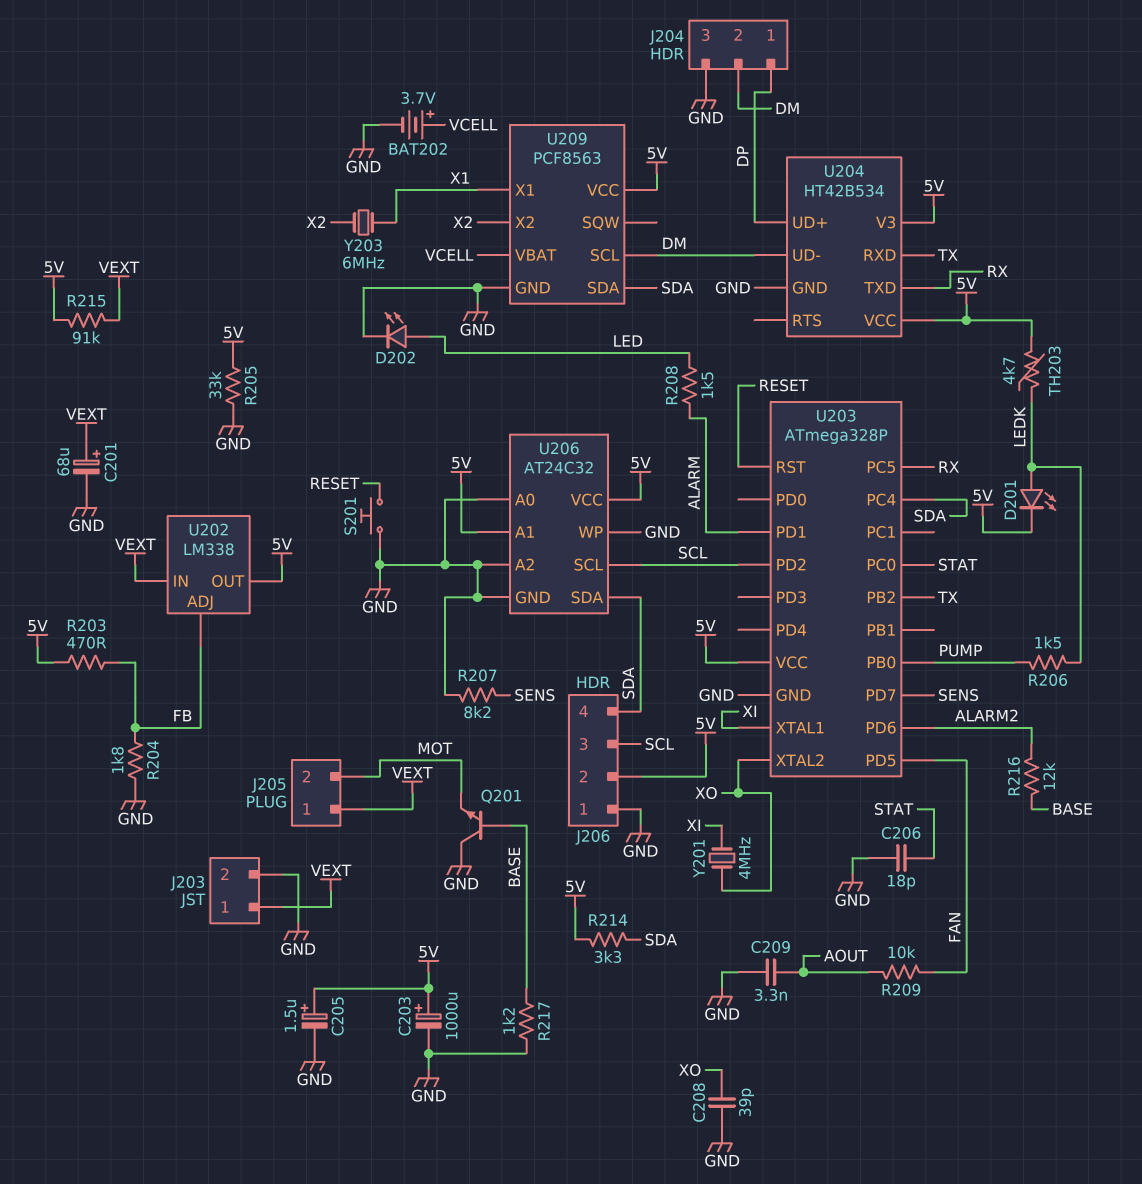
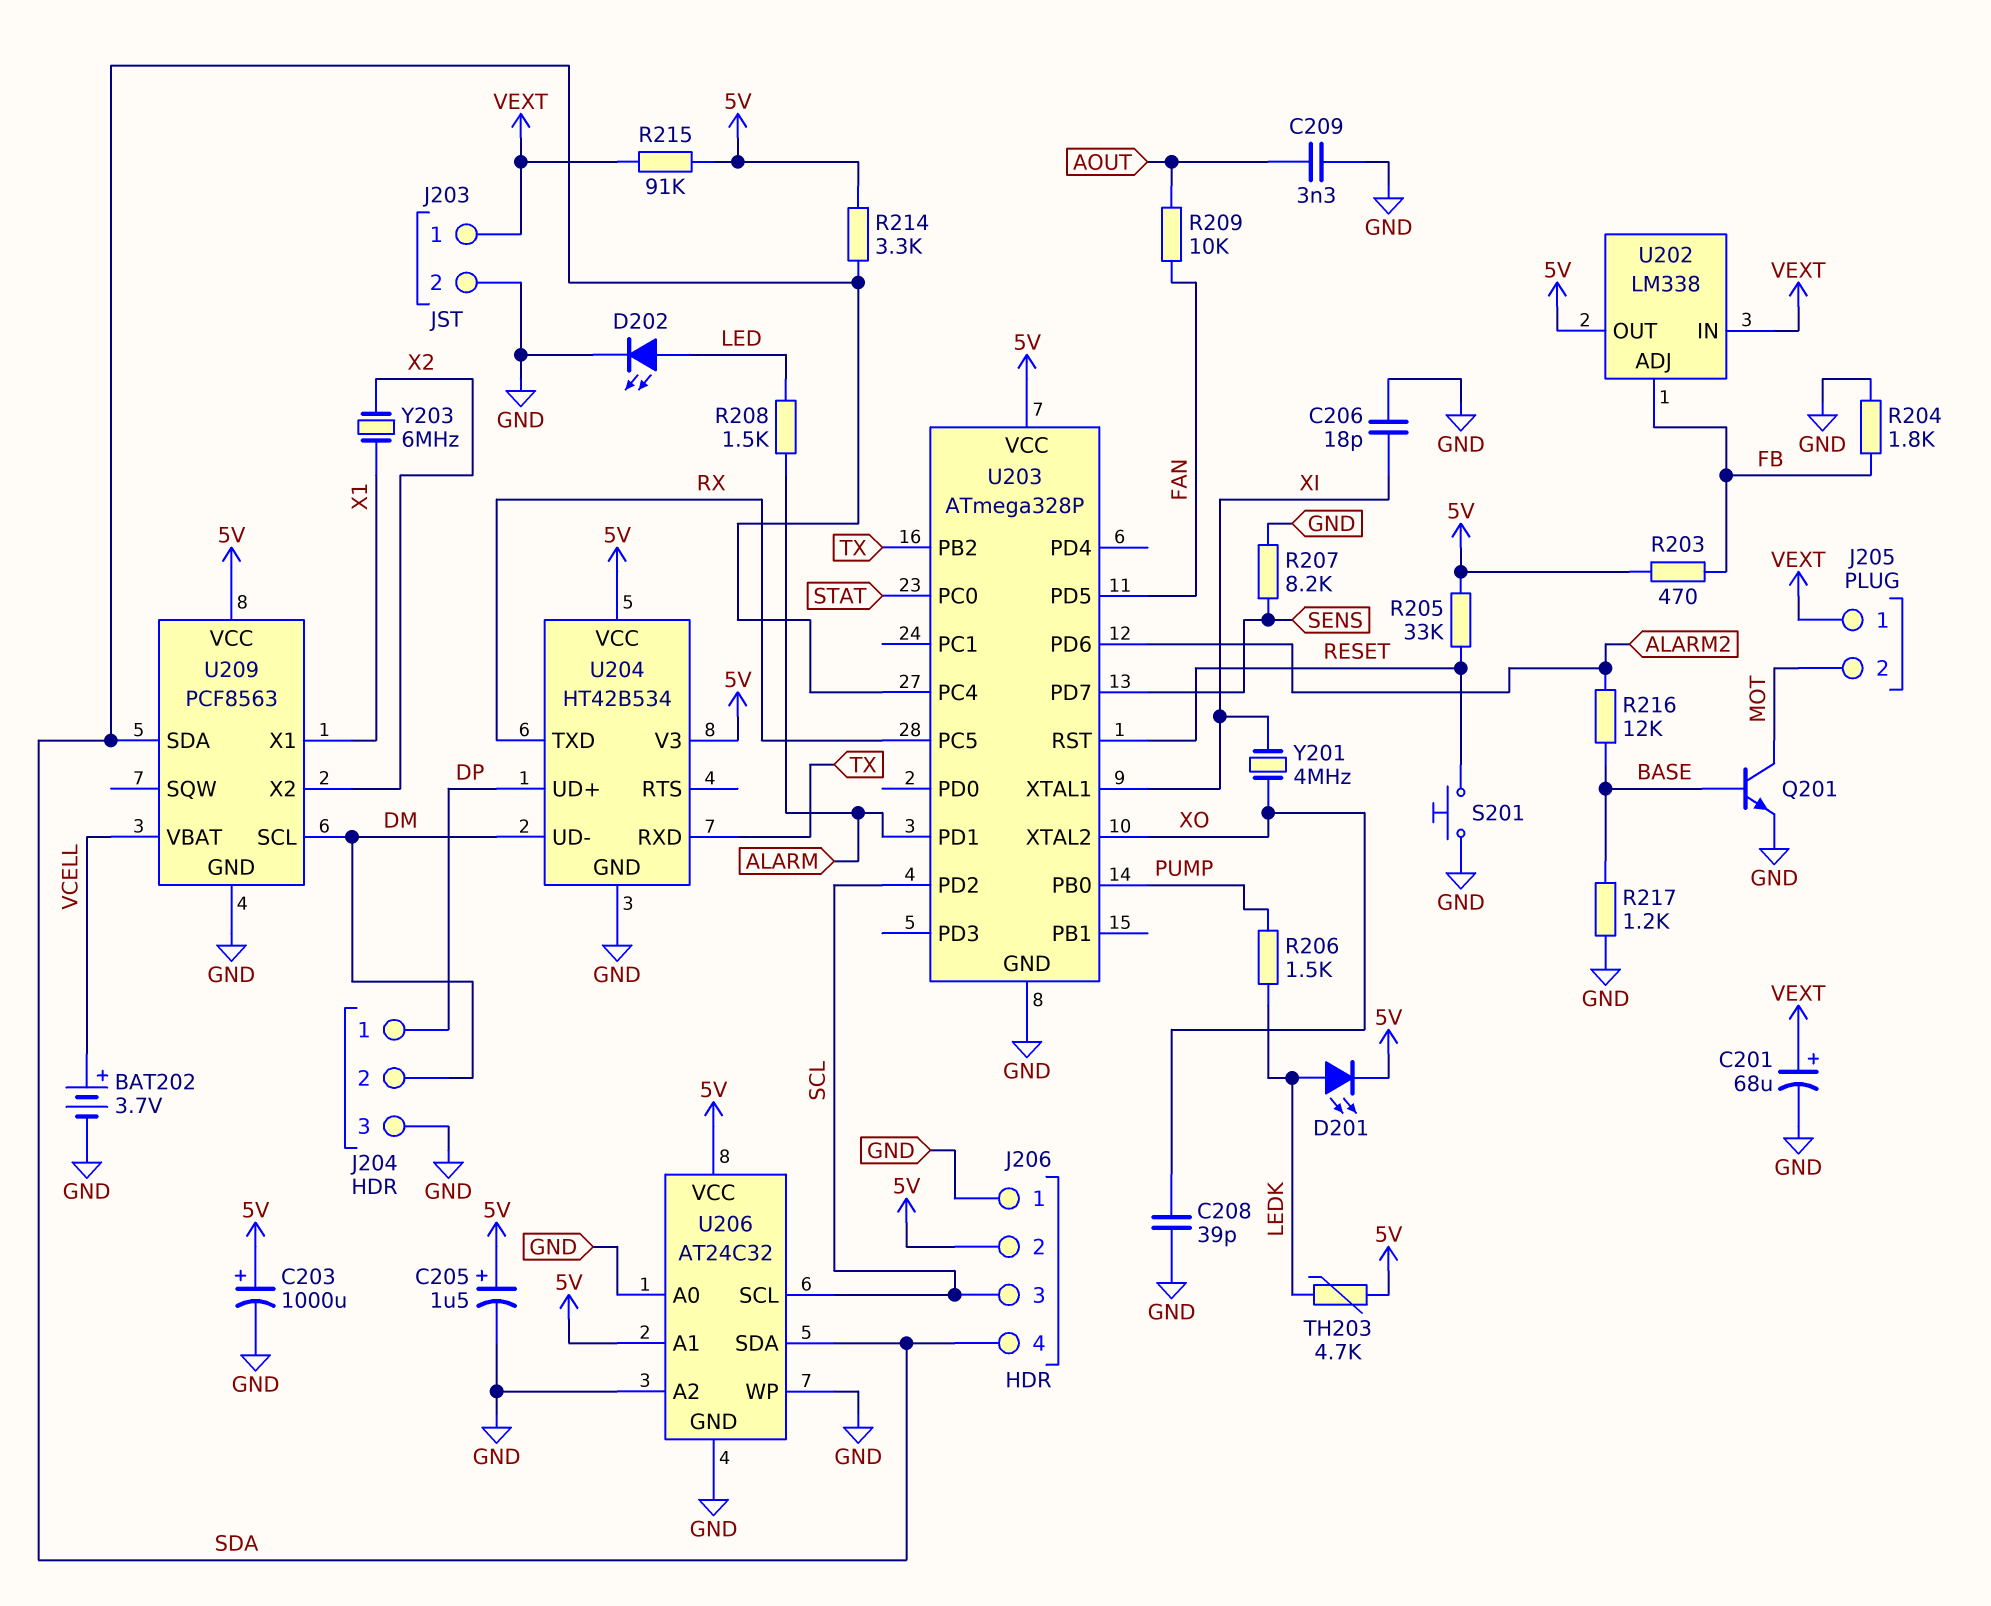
C206: 18pF (GND, STAT) -> 18pF (GND, XI)
Q201: NPN (B BASE, C GND, E MOT) -> NPN (B BASE, C MOT, E GND)
R205: 33k (5V, GND) -> 33k (5V, RESET)

